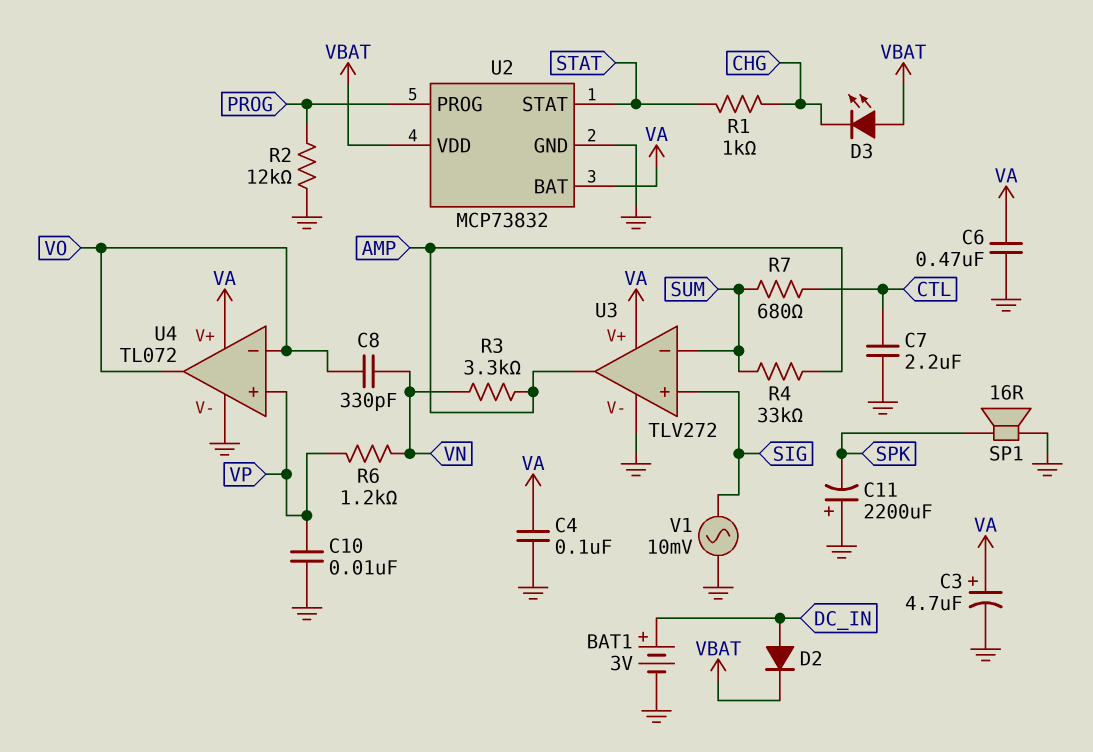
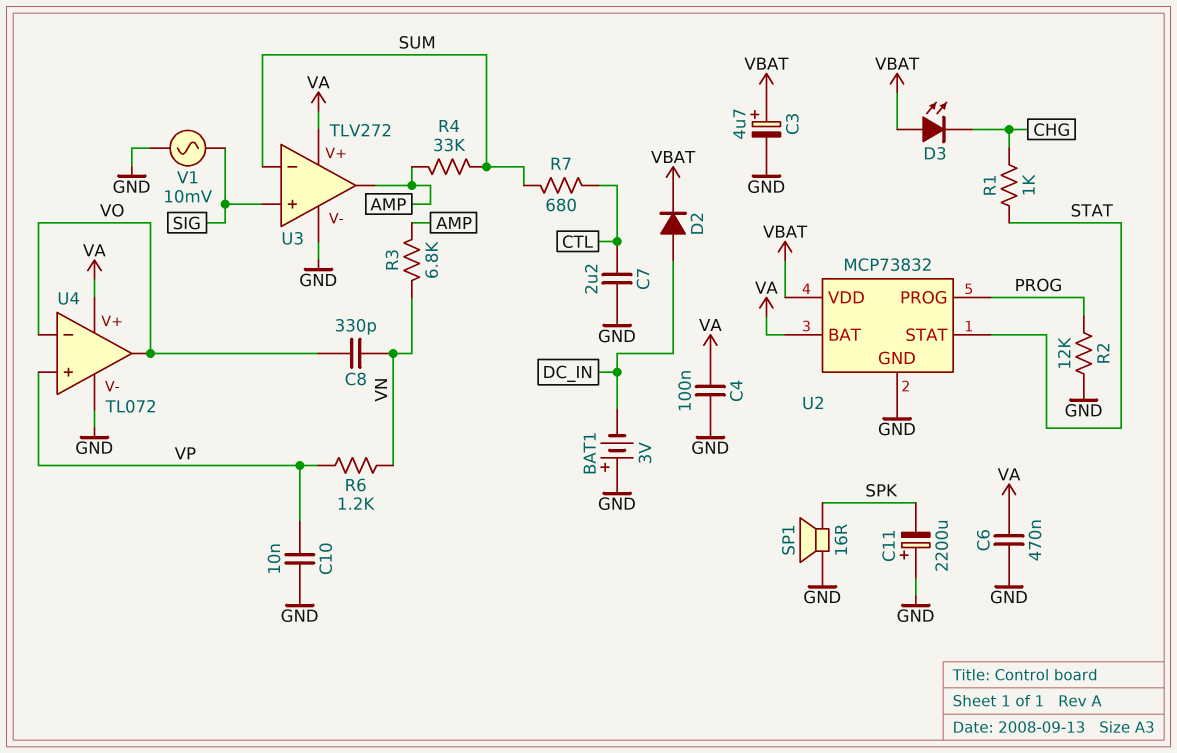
BAT1: 3V (plus DC_IN, minus GND) -> 3V (plus GND, minus DC_IN)
C3: 4.7uF (plus VA, minus GND) -> 4.7uF (plus VBAT, minus GND)
R3: 3.3k (AMP, VN) -> 6.8k (AMP, VN)

